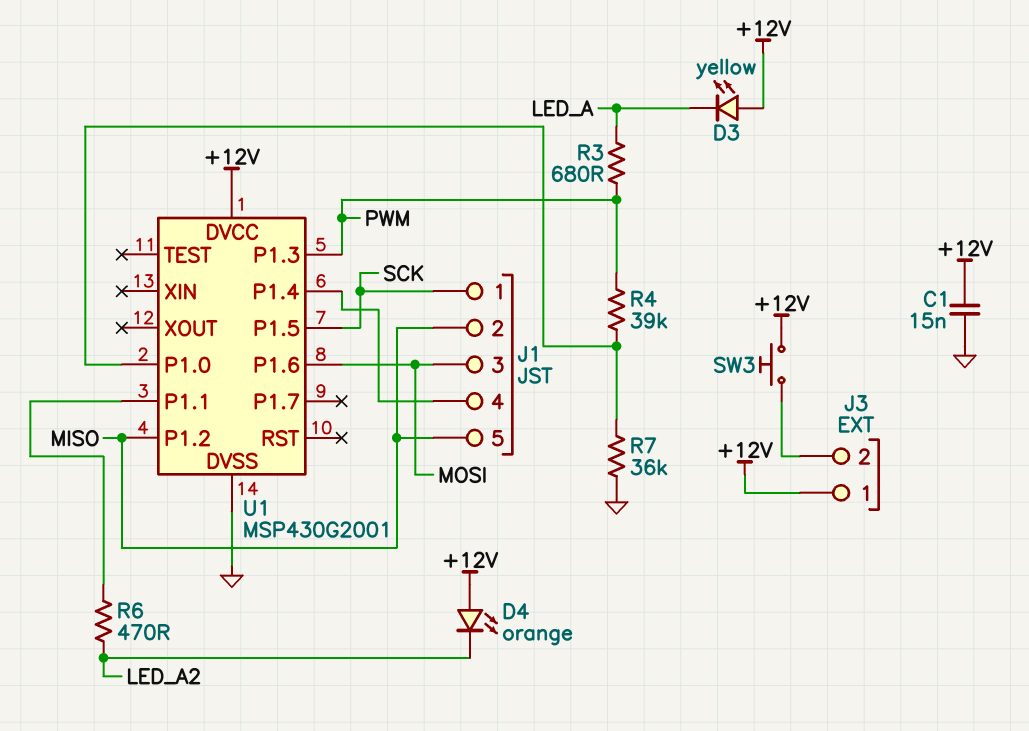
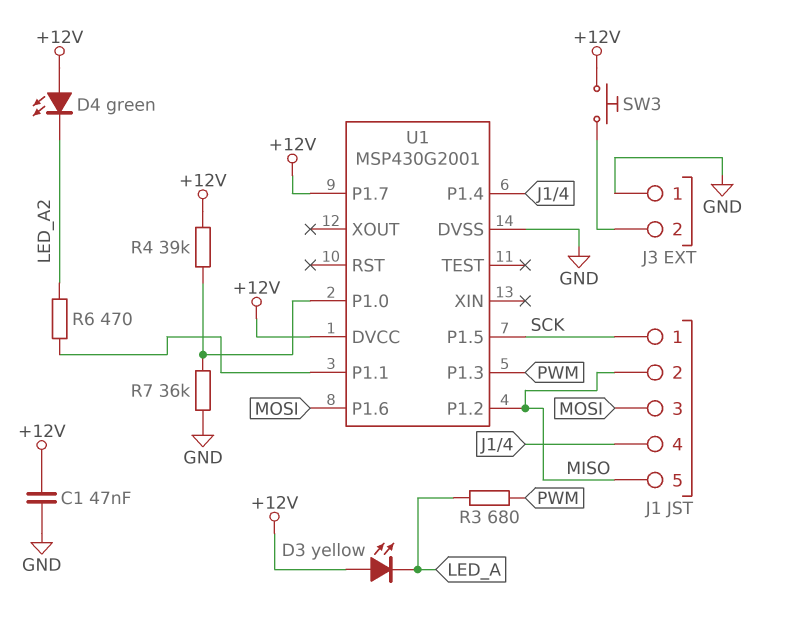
C1: 15nF (+12V, GND) -> 47nF (+12V, GND)
D4: LED orange (A +12V, K LED_A2) -> LED green (A +12V, K LED_A2)
J3 pin 1: +12V -> GND
R4: 39k (PWM, U1/P1.0) -> 39k (+12V, U1/P1.0)
U1 pin P1.7: none -> +12V

